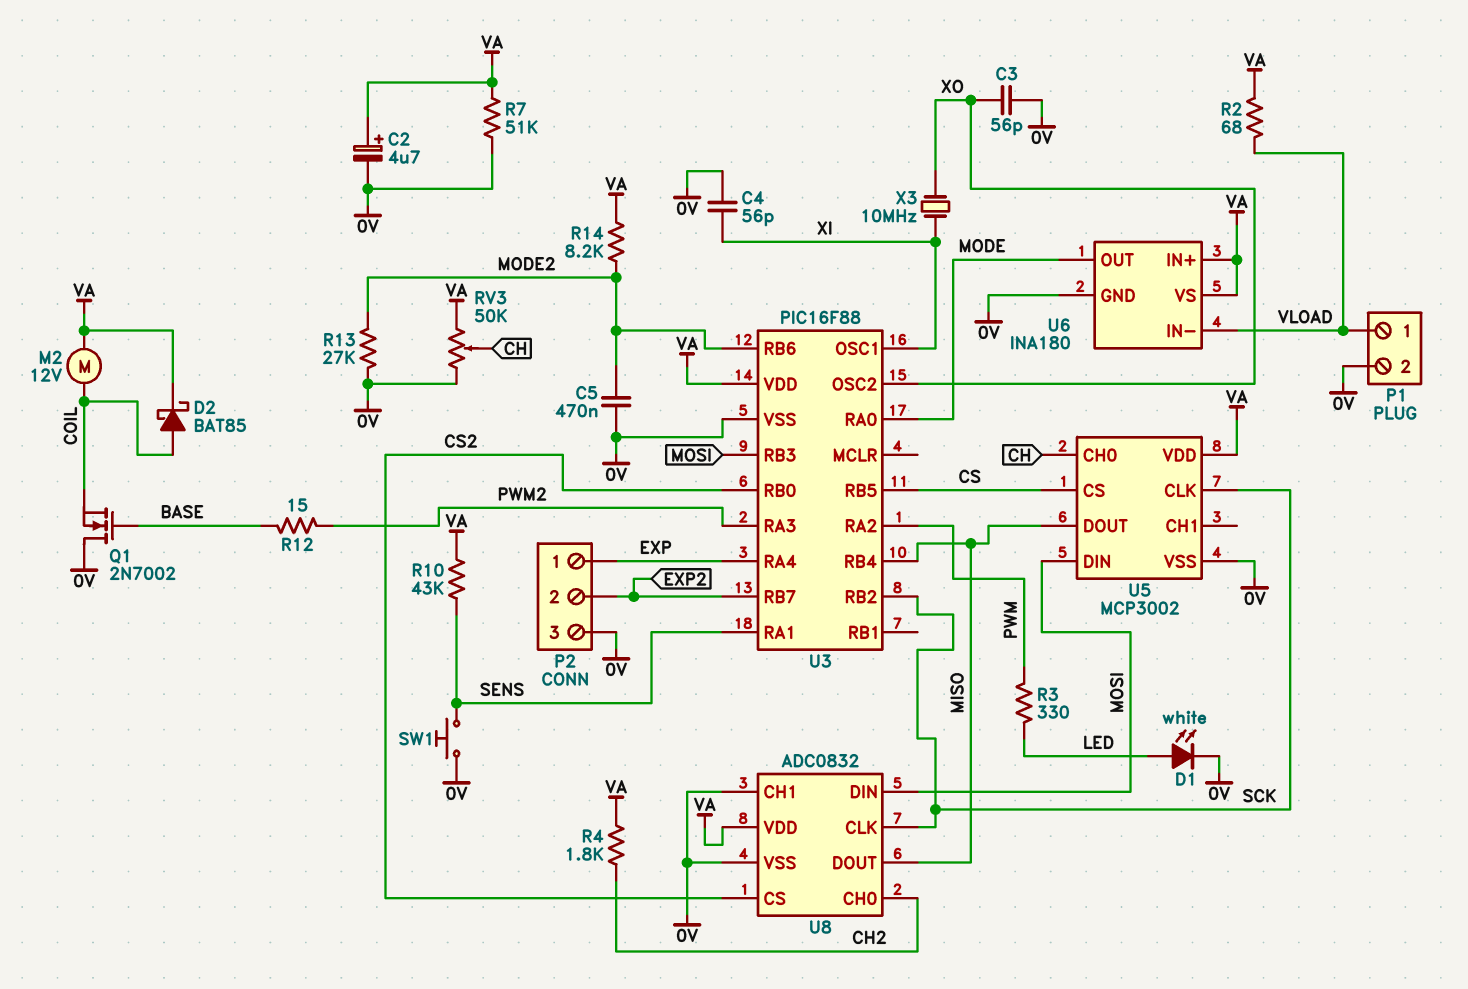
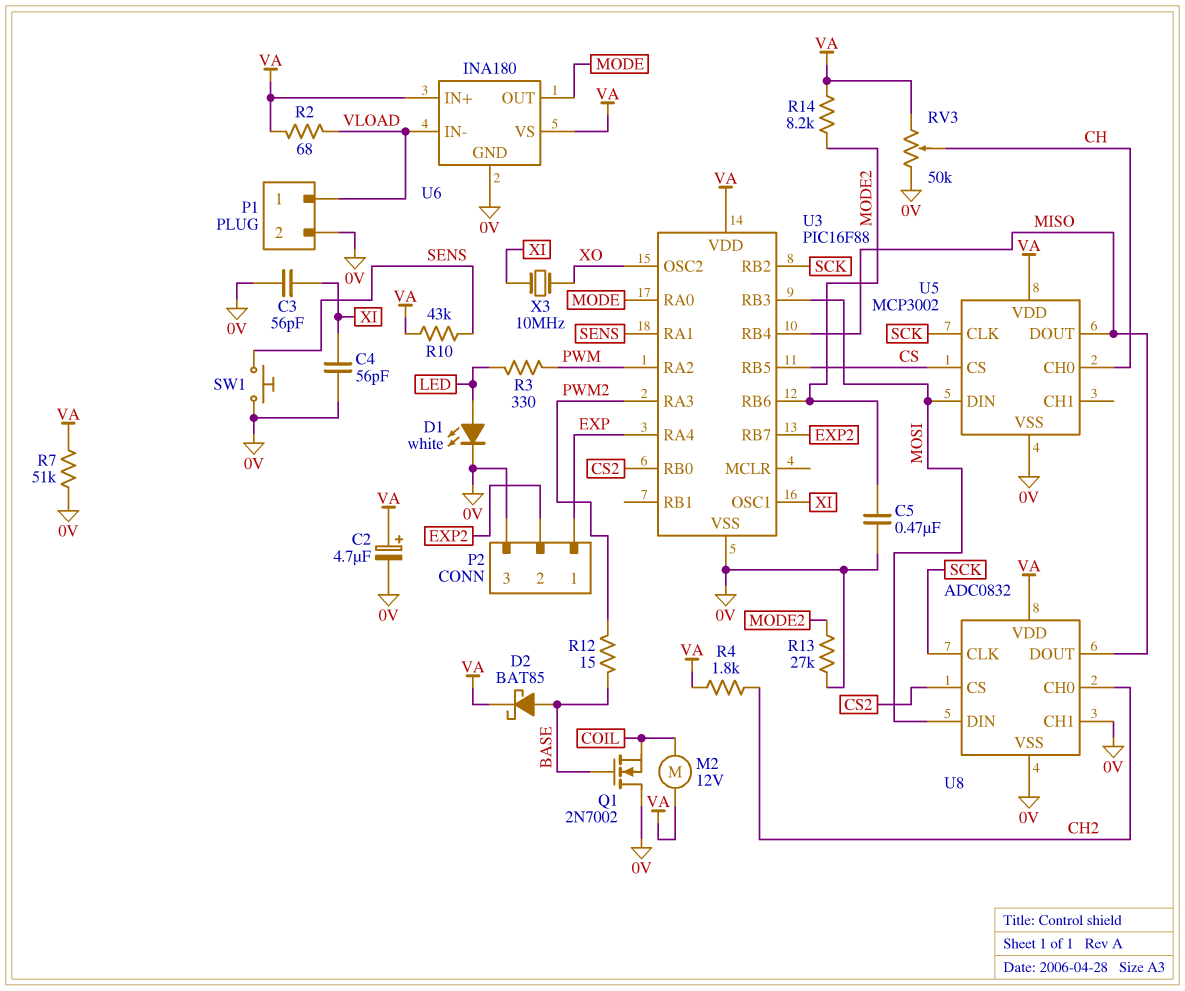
C3: 56pF (0V, XO) -> 56pF (0V, XI)
D2: schottky BAT85 (A COIL, K VA) -> schottky BAT85 (A BASE, K VA)

